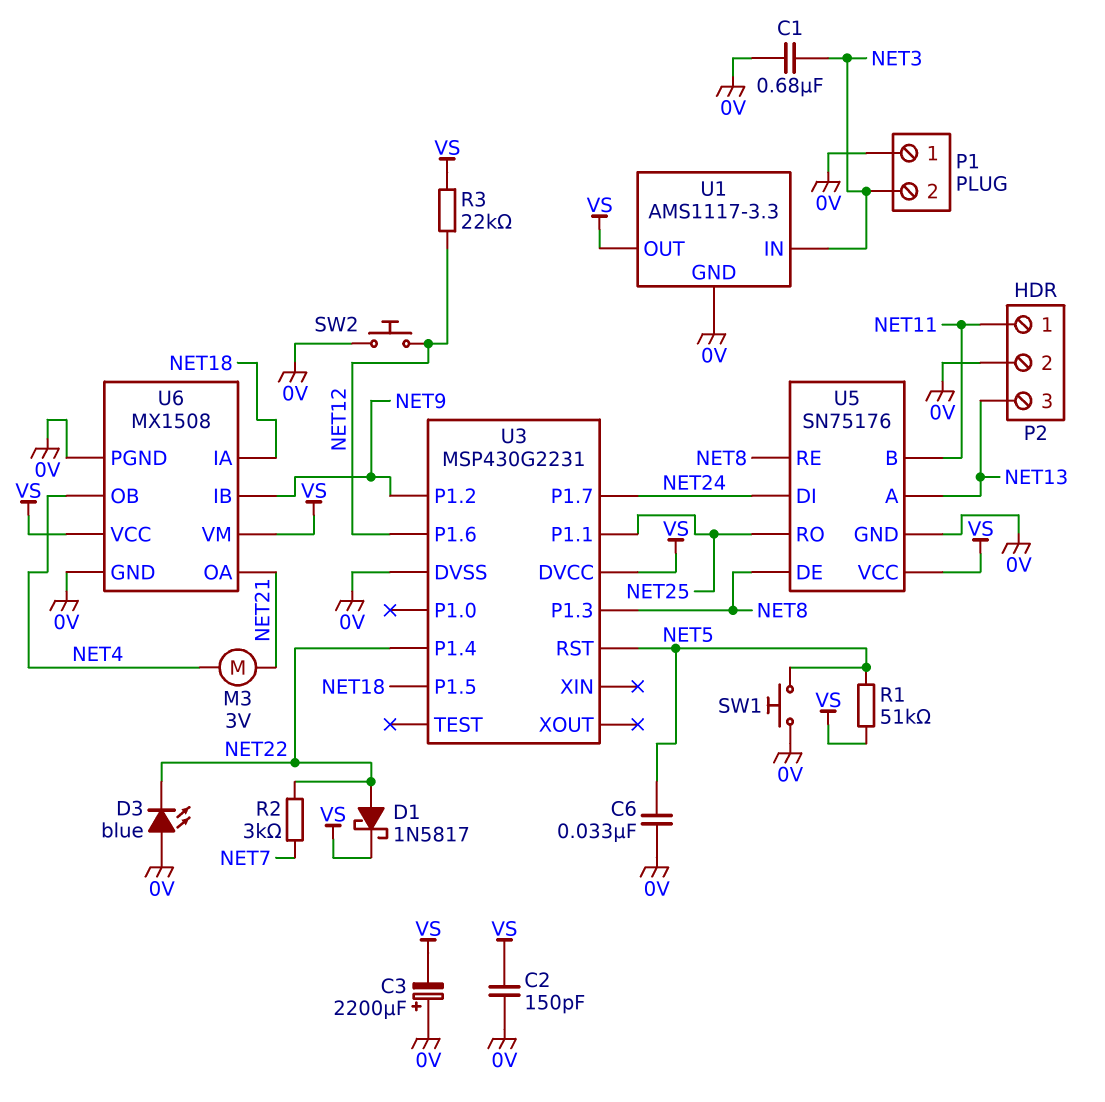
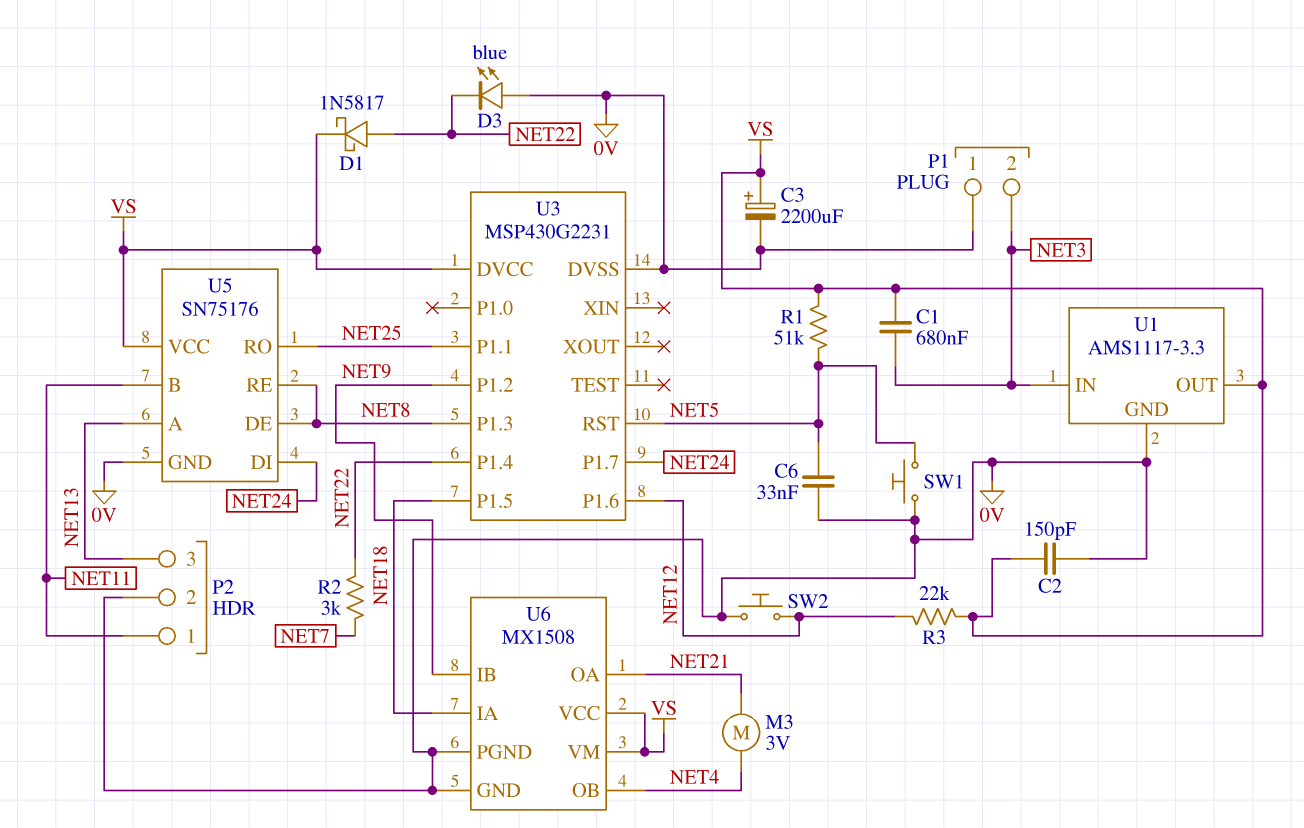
C1: 680nF (0V, NET3) -> 680nF (NET3, VS)
C3: 2200uF (plus 0V, minus VS) -> 2200uF (plus VS, minus 0V)

